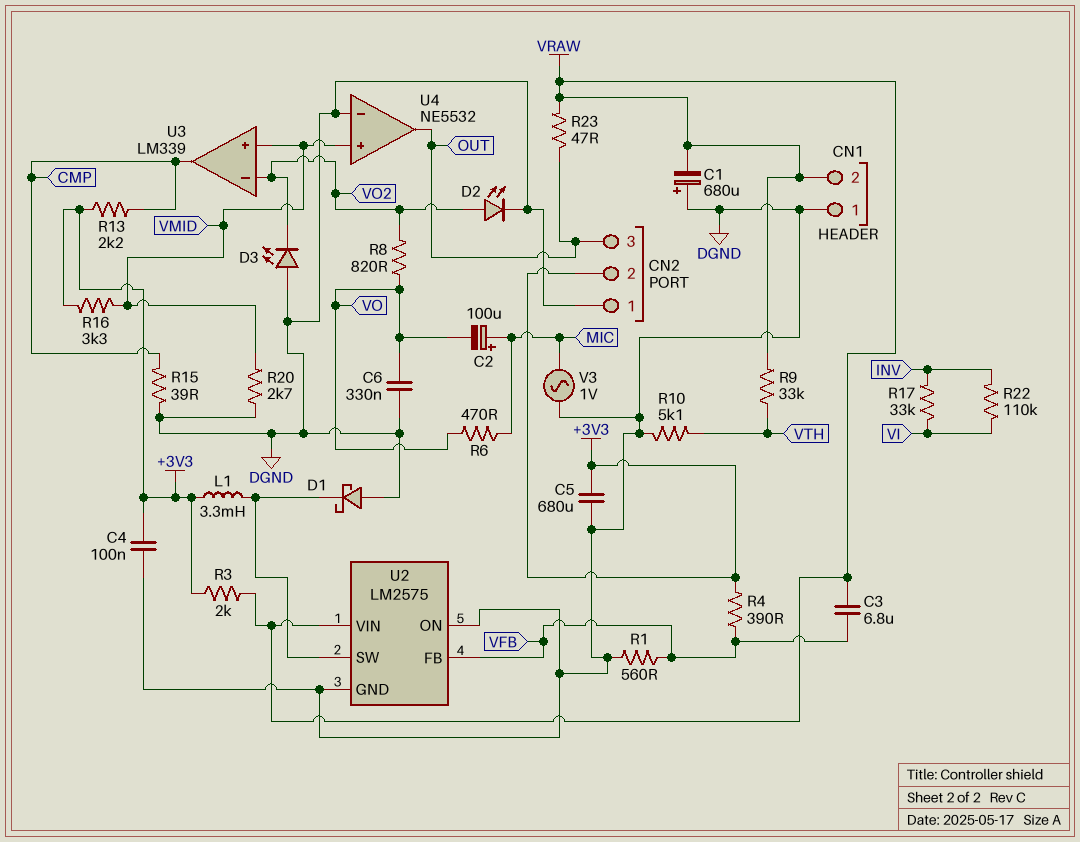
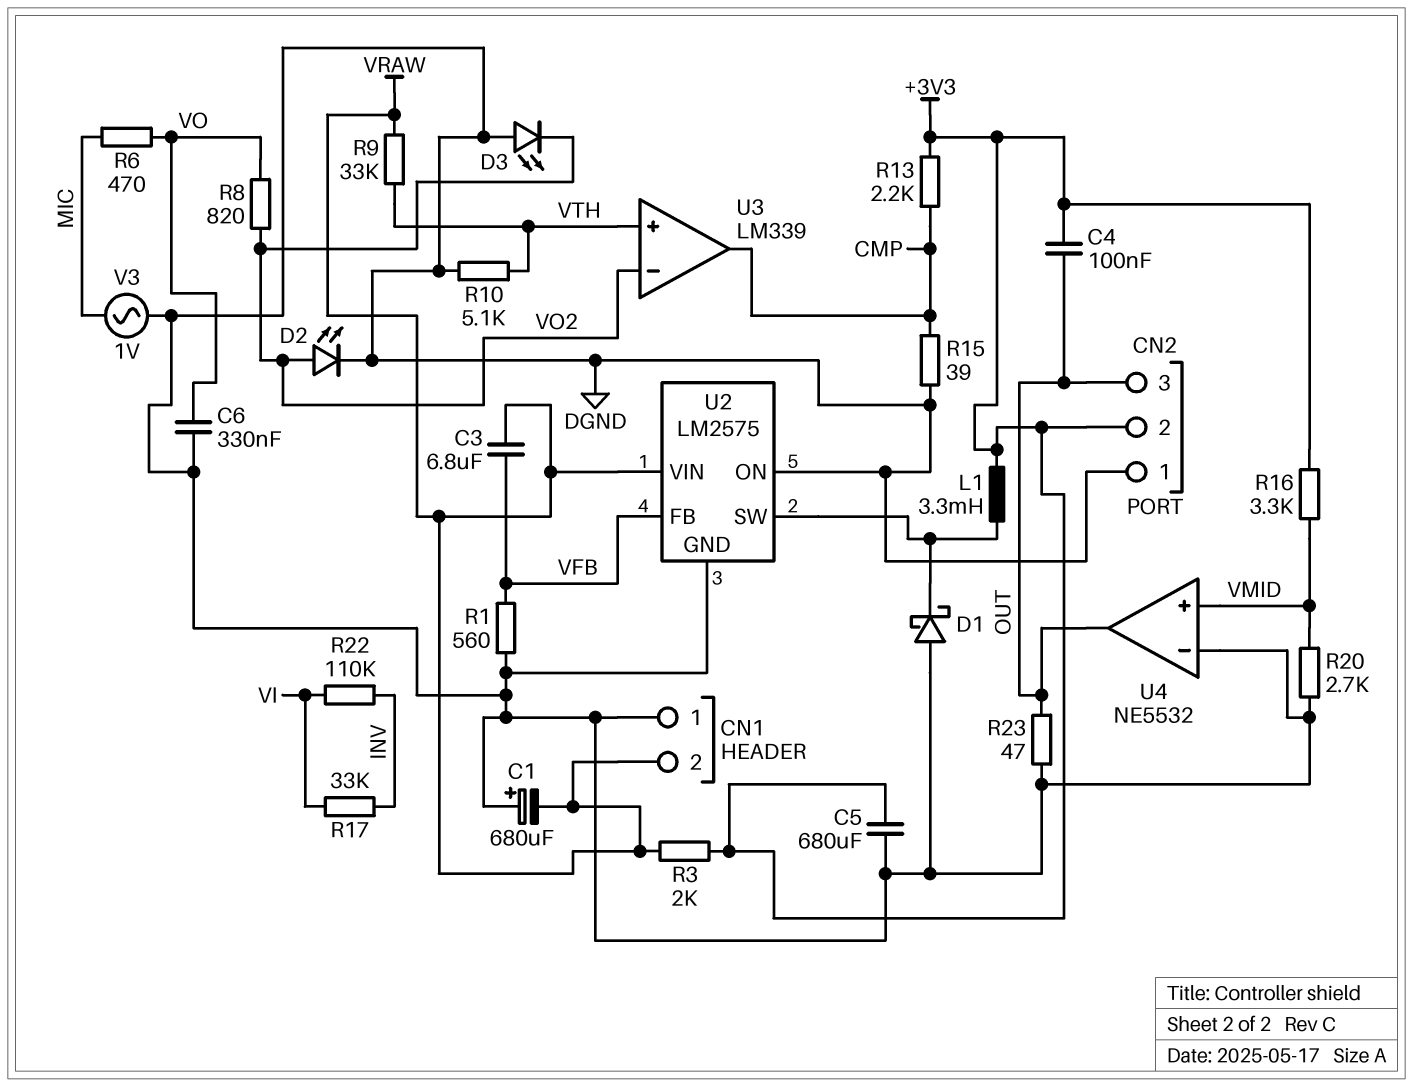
C2: 100uF (plus MIC, minus VO) -> none
C4: 100nF (+3V3, DGND) -> 100nF (+3V3, OUT)
R4: 390 (+3V3, VFB) -> none
R23: 47 (OUT, VRAW) -> 47 (DGND, OUT)
U3 pin in+: VMID -> VTH

